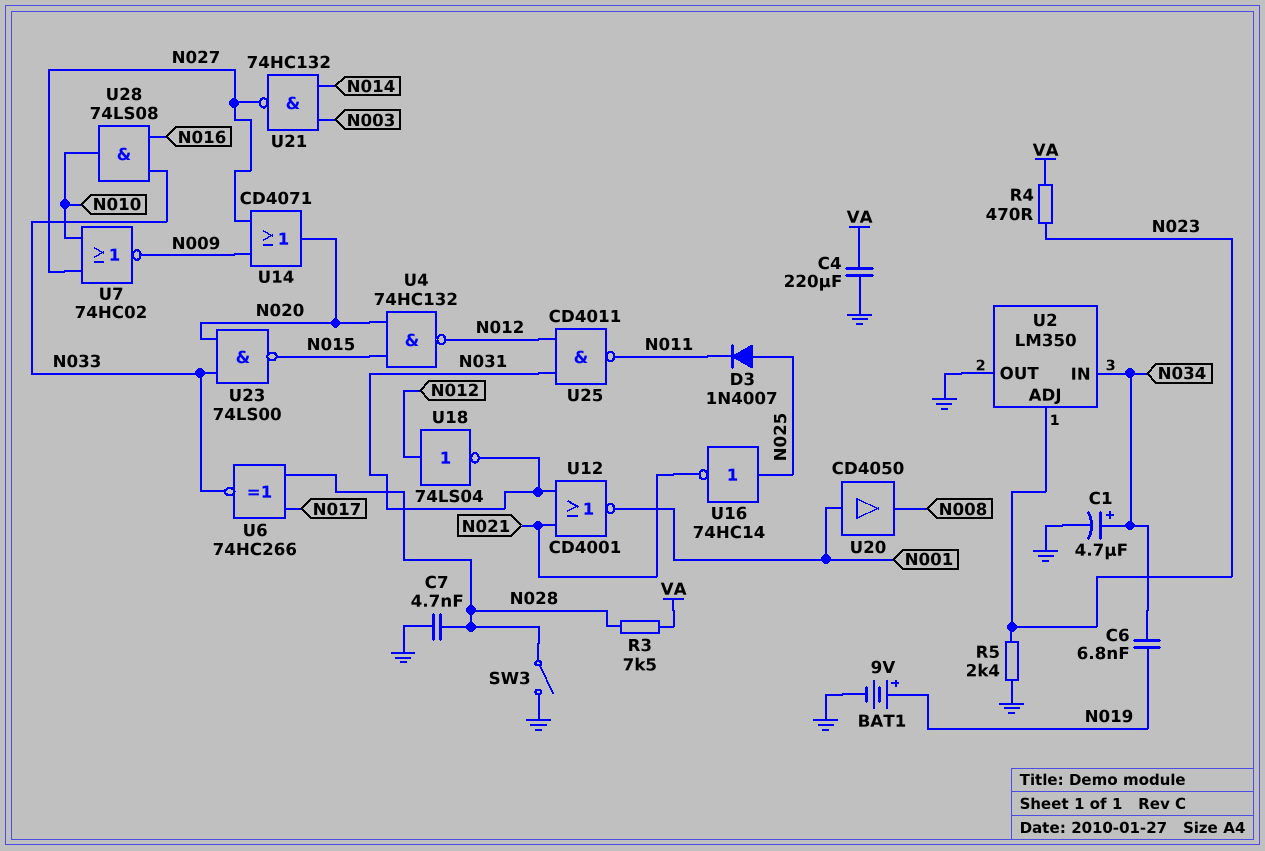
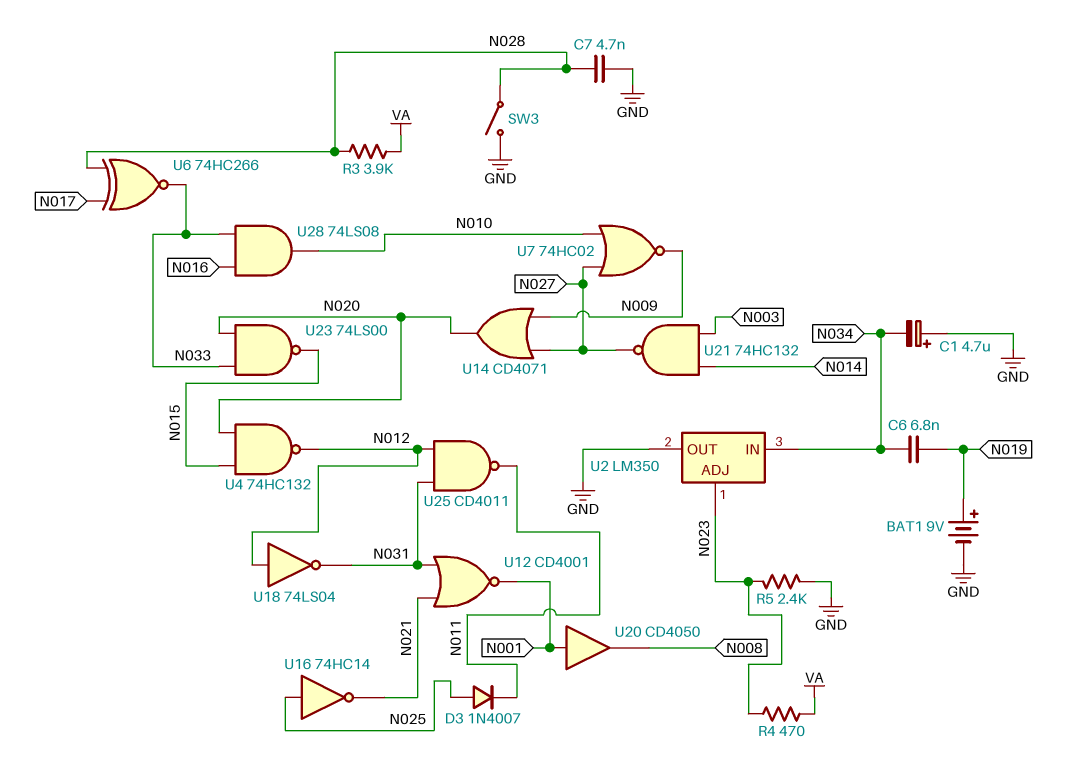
C1: 4.7uF (plus N034, minus GND) -> 4.7uF (plus GND, minus N034)
C4: 220uF (GND, VA) -> none
R3: 7.5k (N028, VA) -> 3.9k (N028, VA)

